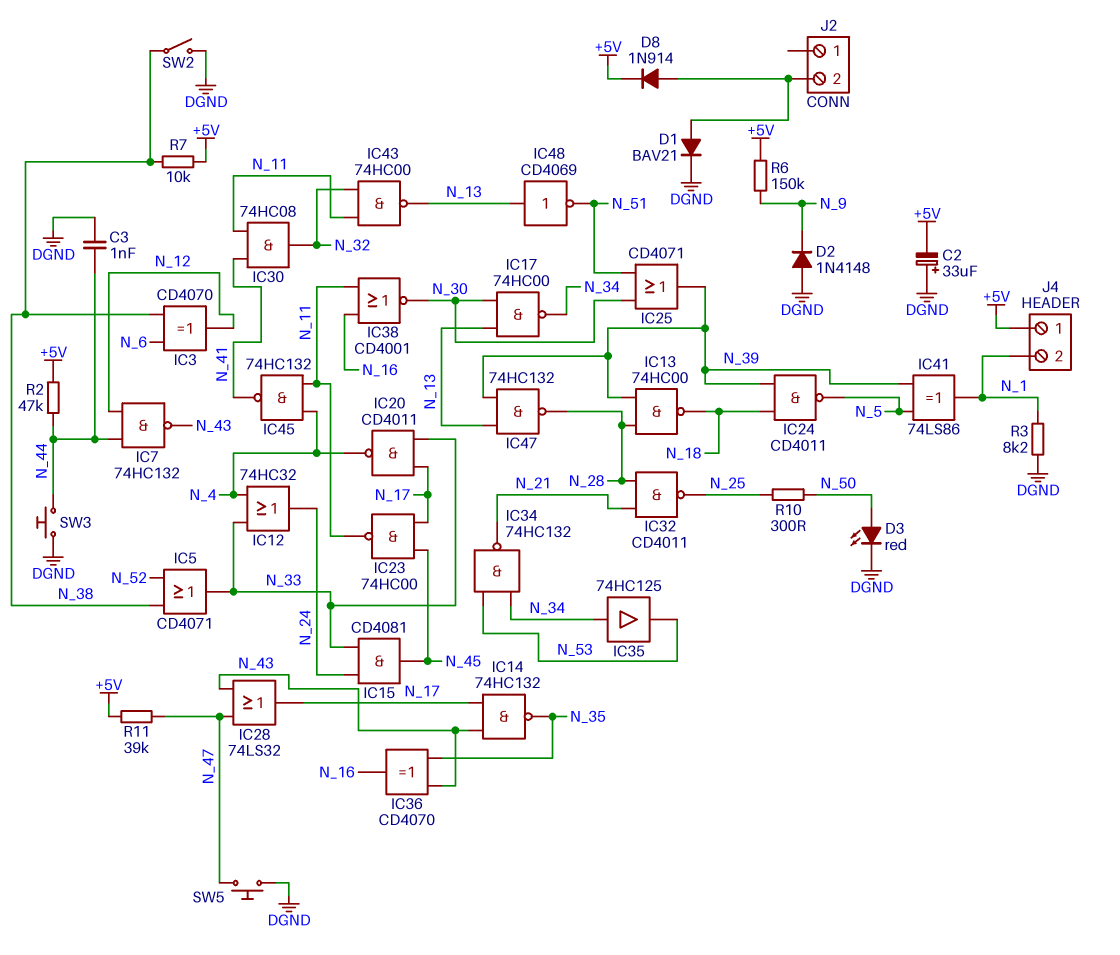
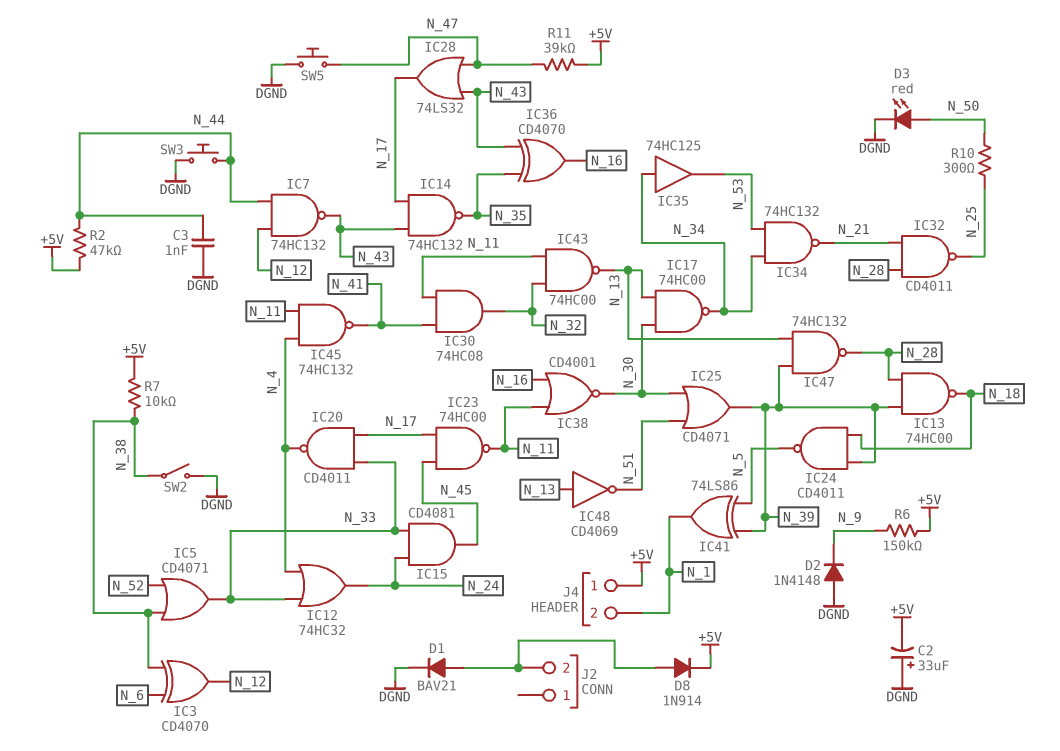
R3: 8.2k (DGND, N_1) -> none

